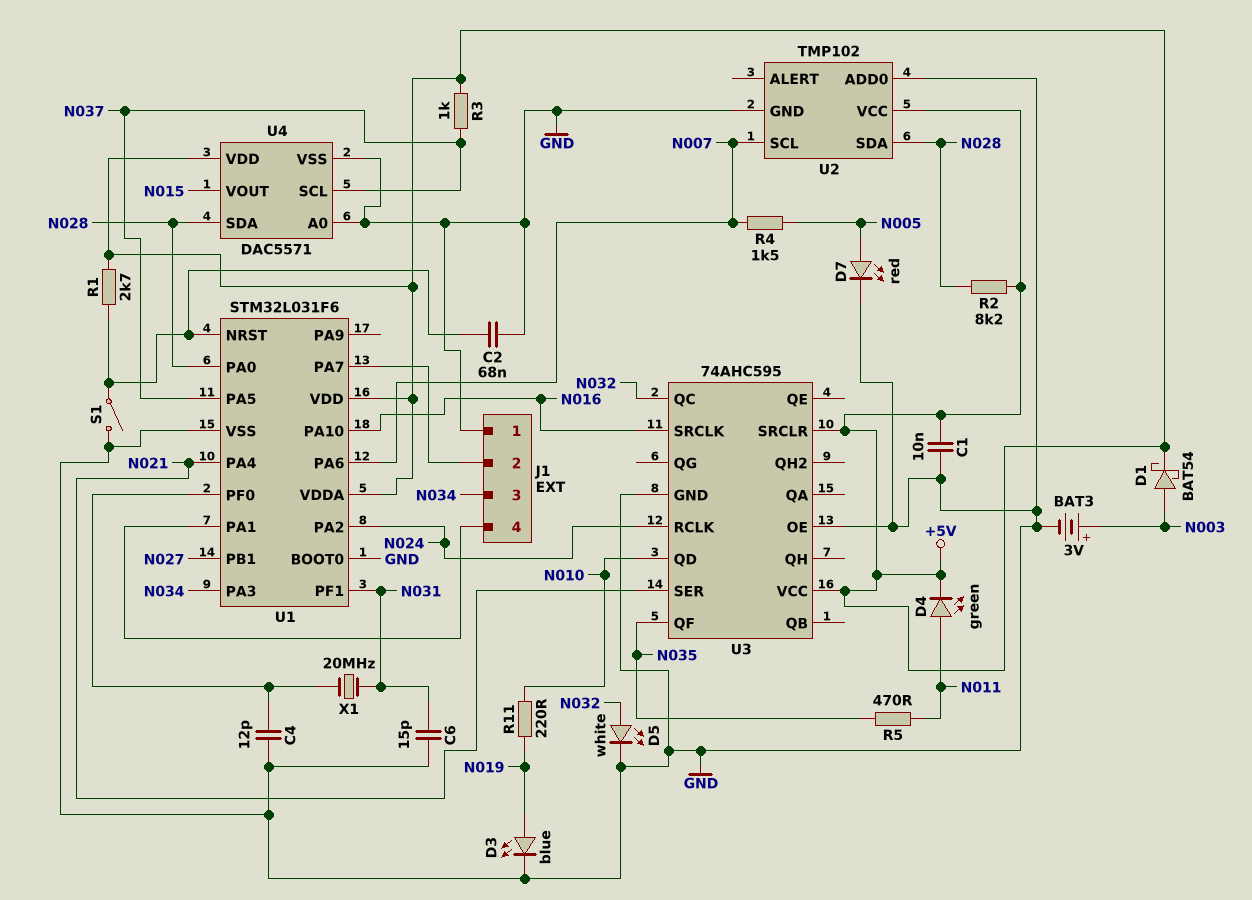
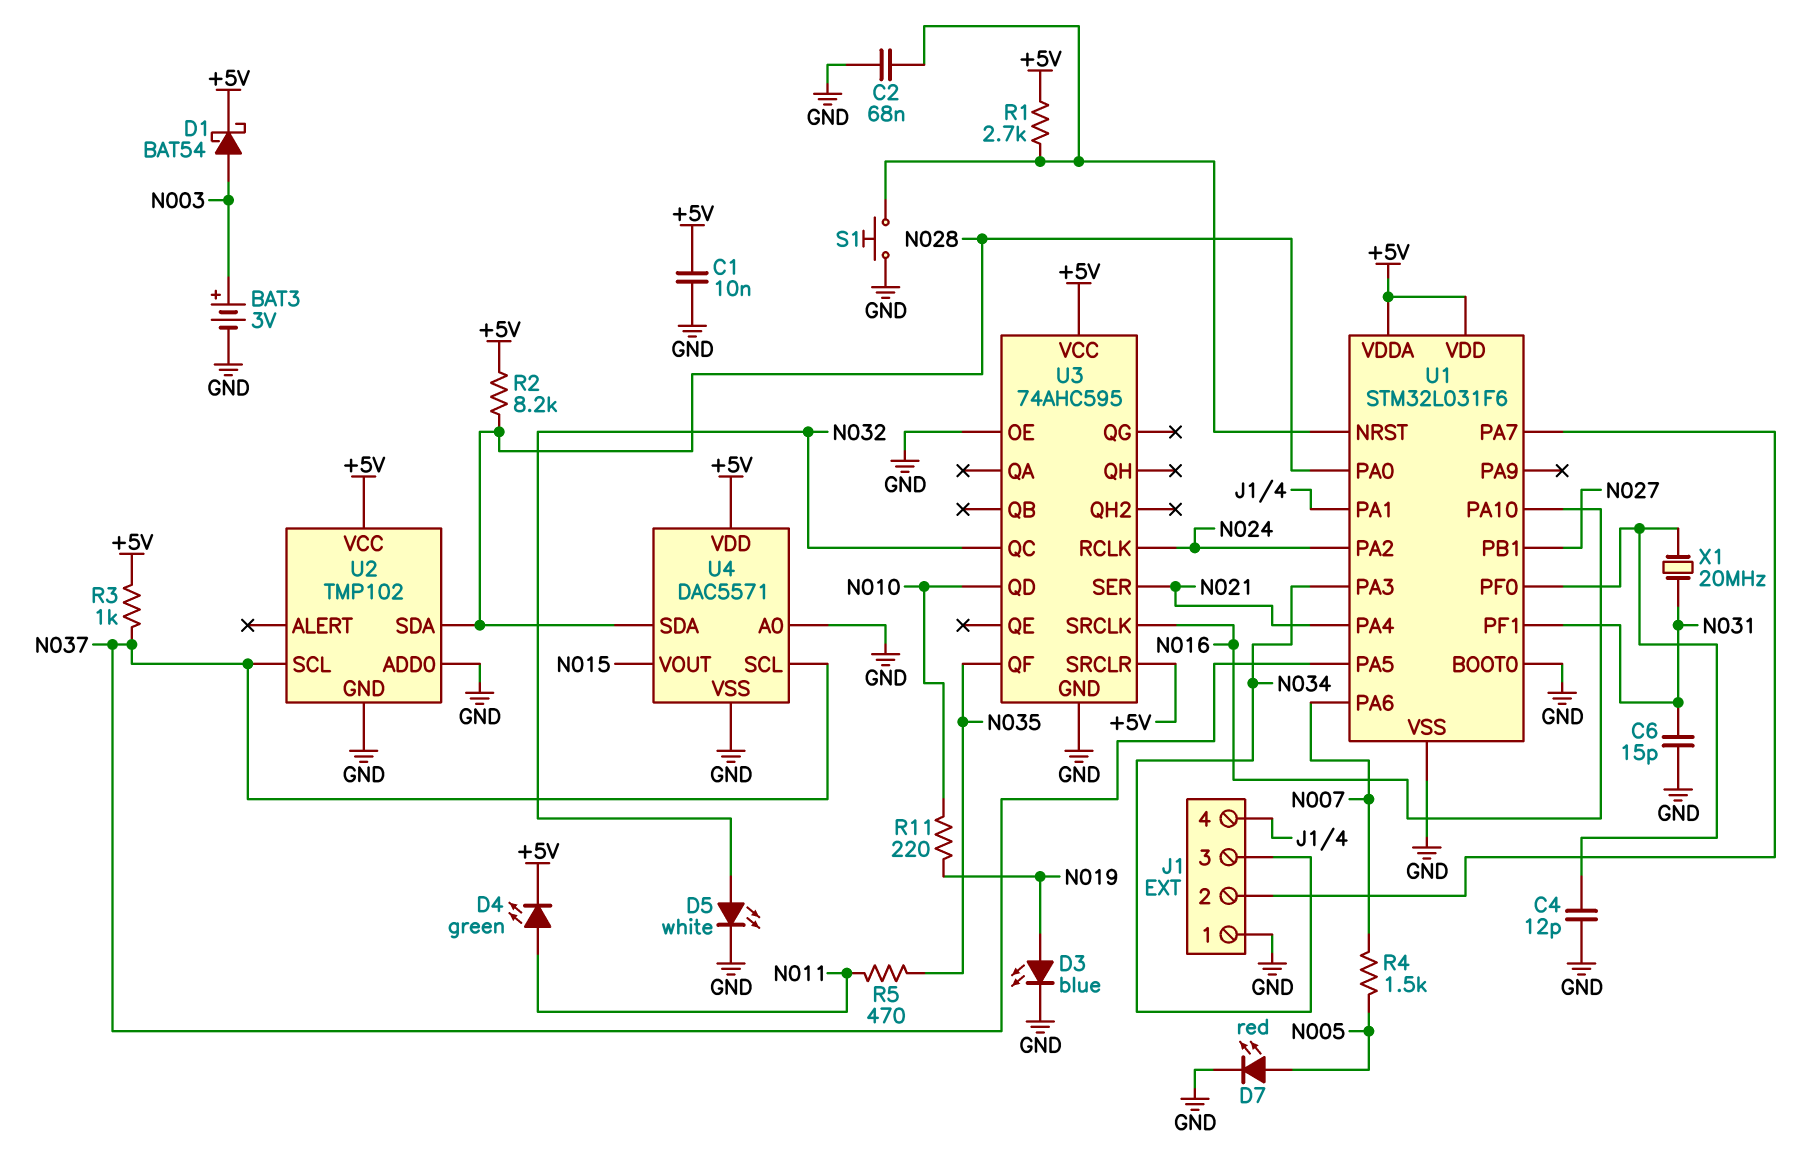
S1: switch (GND, U1/NRST) -> button (GND, U1/NRST)
U2 pin SCL: N007 -> N037

